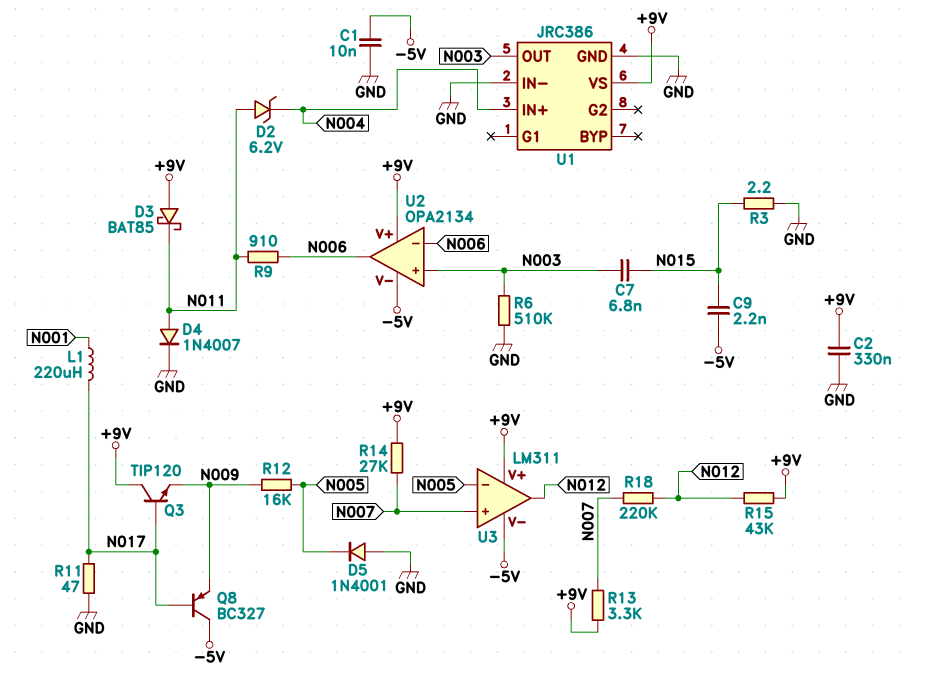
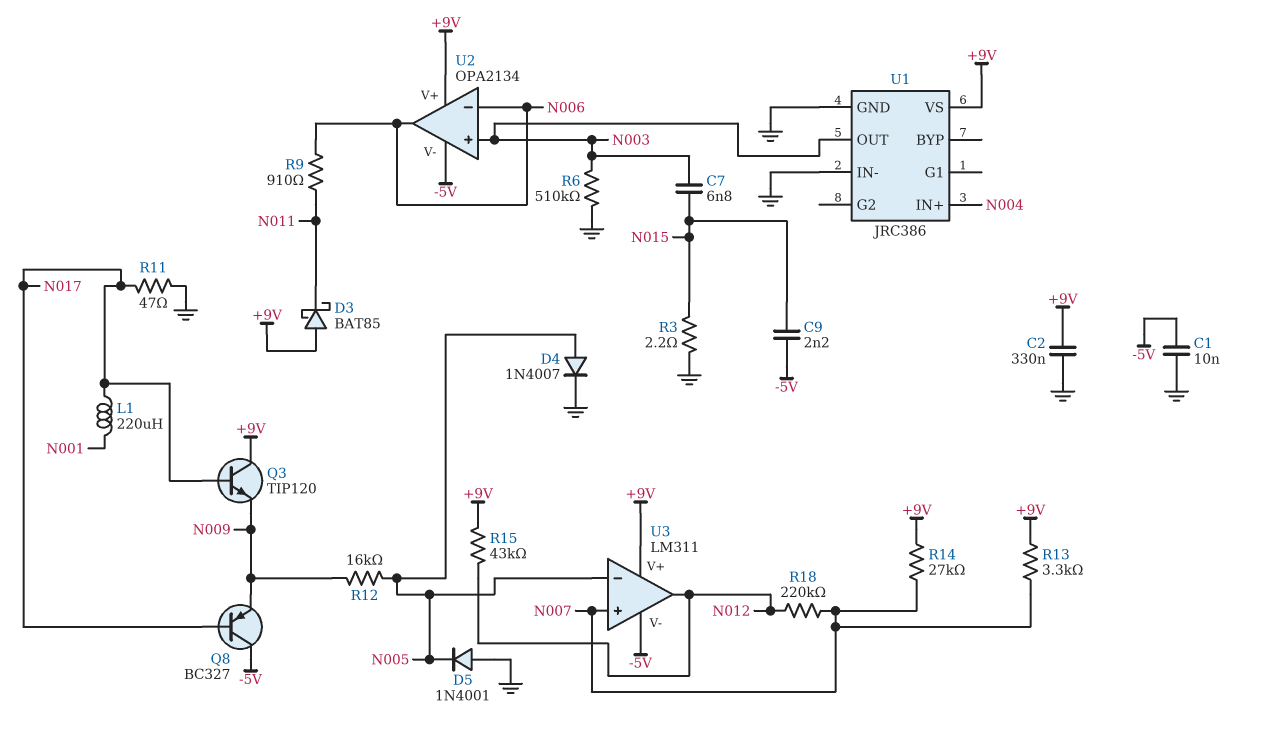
D2: zener 6.2V (A N011, K N004) -> none
D4: diode 1N4007 (A N011, K GND) -> diode 1N4007 (A N005, K GND)

